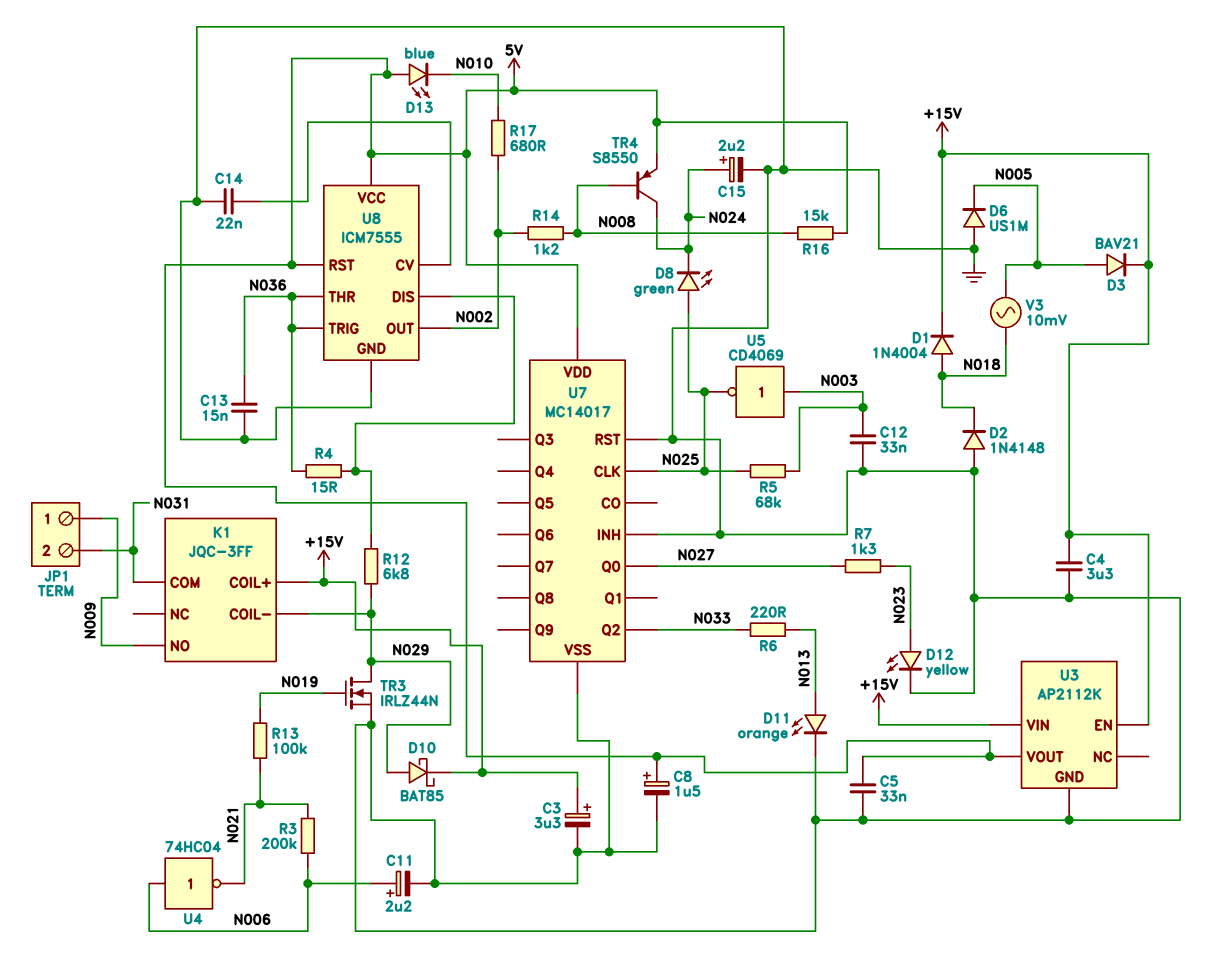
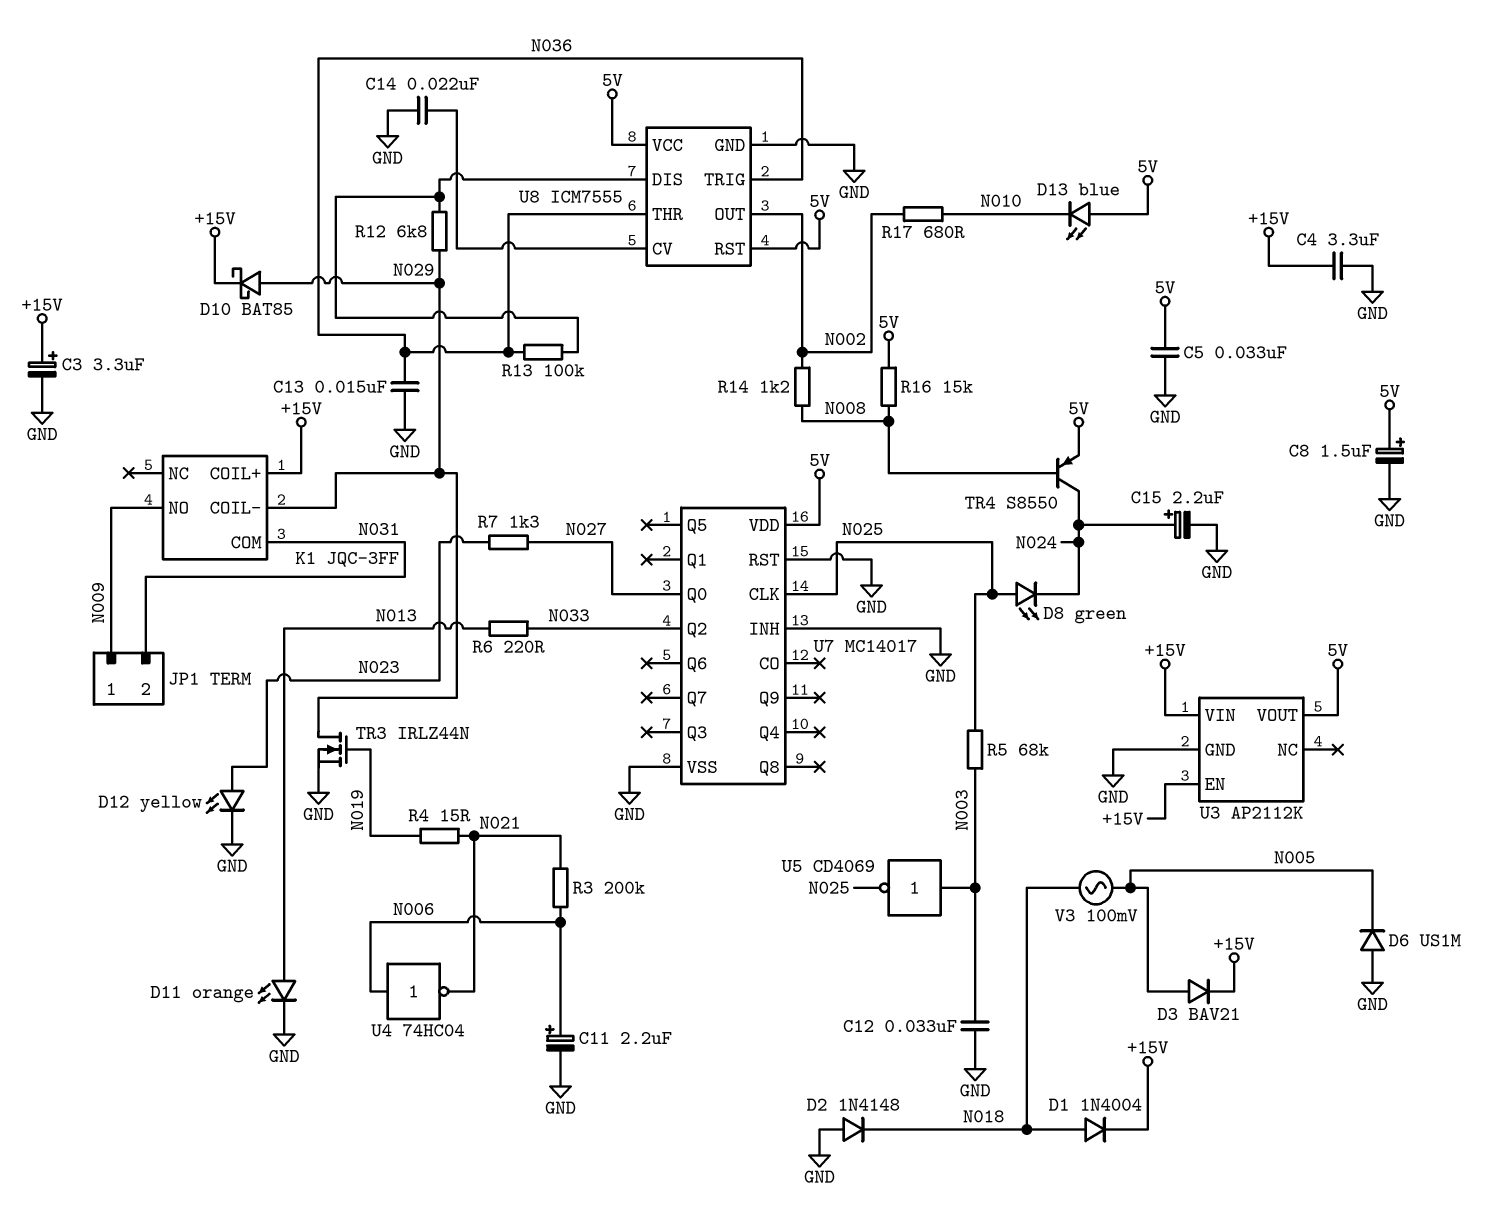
R4: 15 (N036, U8/DIS) -> 15 (N019, N021)
R13: 100k (N019, N021) -> 100k (N036, U8/DIS)
V3: AC 10mV (N005, N018) -> AC 100mV (N005, N018)

